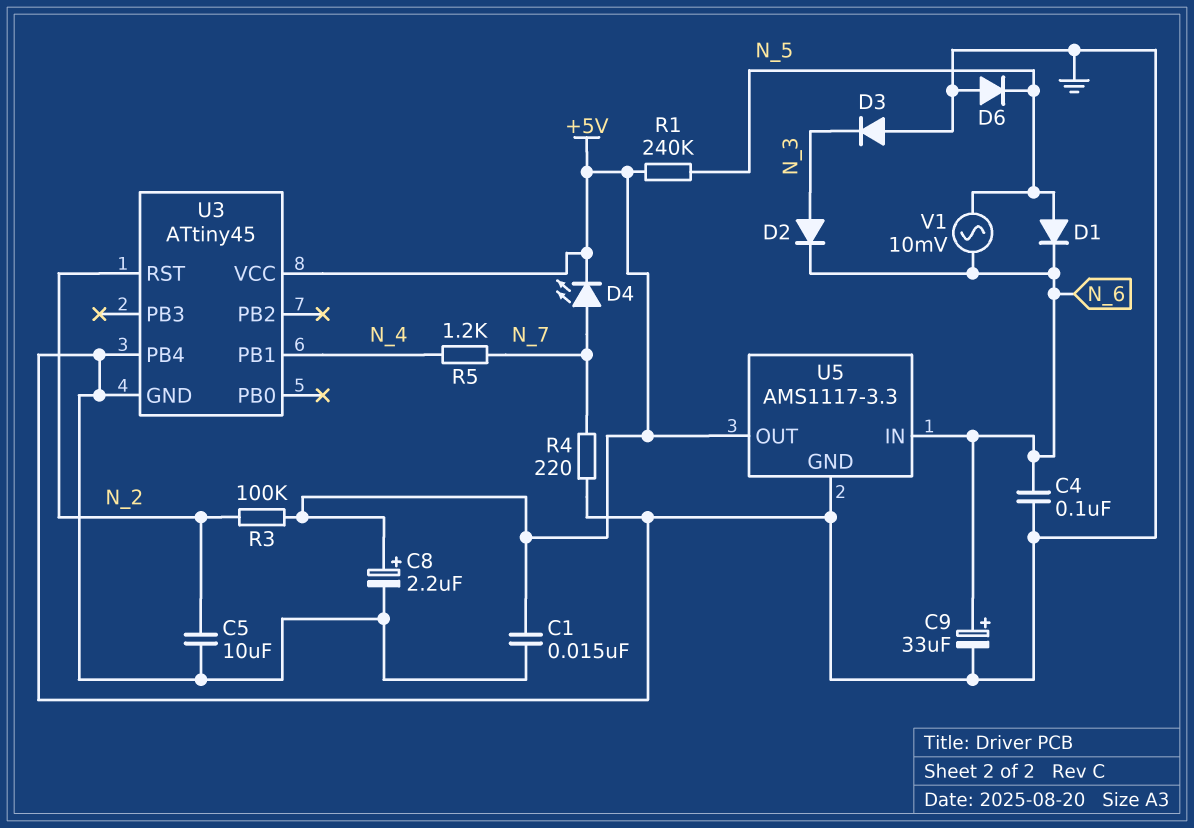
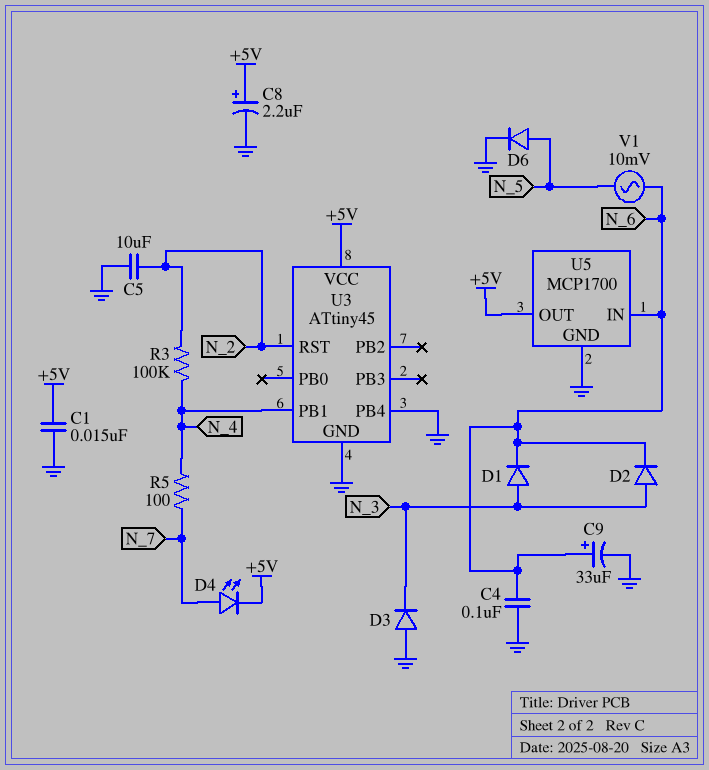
D1: diode (A N_5, K N_6) -> diode (A N_3, K N_6)
D6: diode (A GND, K N_5) -> diode (A N_5, K GND)
R1: 240k (+5V, N_5) -> none
R3: 100k (+5V, N_2) -> 100k (N_2, N_4)
R4: 220 (GND, N_7) -> none
R5: 1.2k (N_4, N_7) -> 100 (N_4, N_7)
U5: AMS1117-3.3 -> MCP1700

